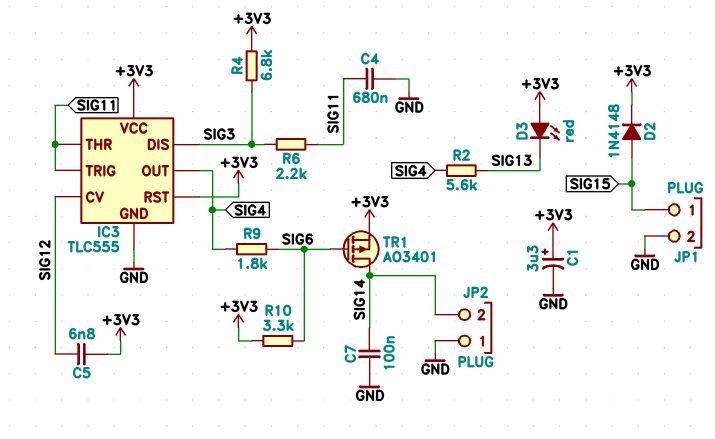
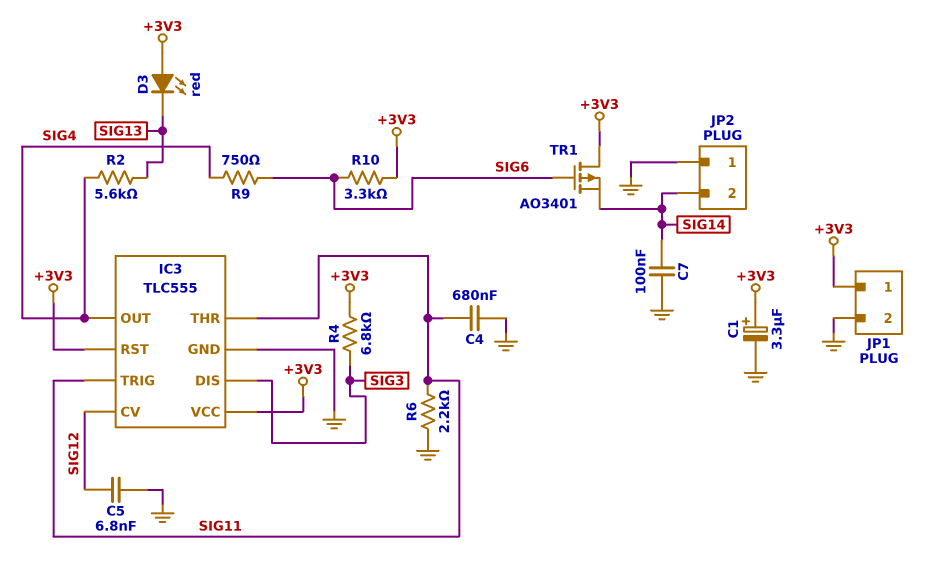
C5: 6.8nF (+3V3, SIG12) -> 6.8nF (GND, SIG12)
D2: diode 1N4148 (A SIG15, K +3V3) -> none
JP1 pin 1: SIG15 -> +3V3
R6: 2.2k (SIG3, SIG11) -> 2.2k (GND, SIG11)
R9: 1.8k (SIG4, SIG6) -> 750 (SIG4, SIG6)
TR1: PMOS AO3401 (G SIG6, D SIG14, S +3V3) -> PMOS AO3401 (G SIG6, D +3V3, S SIG14)

